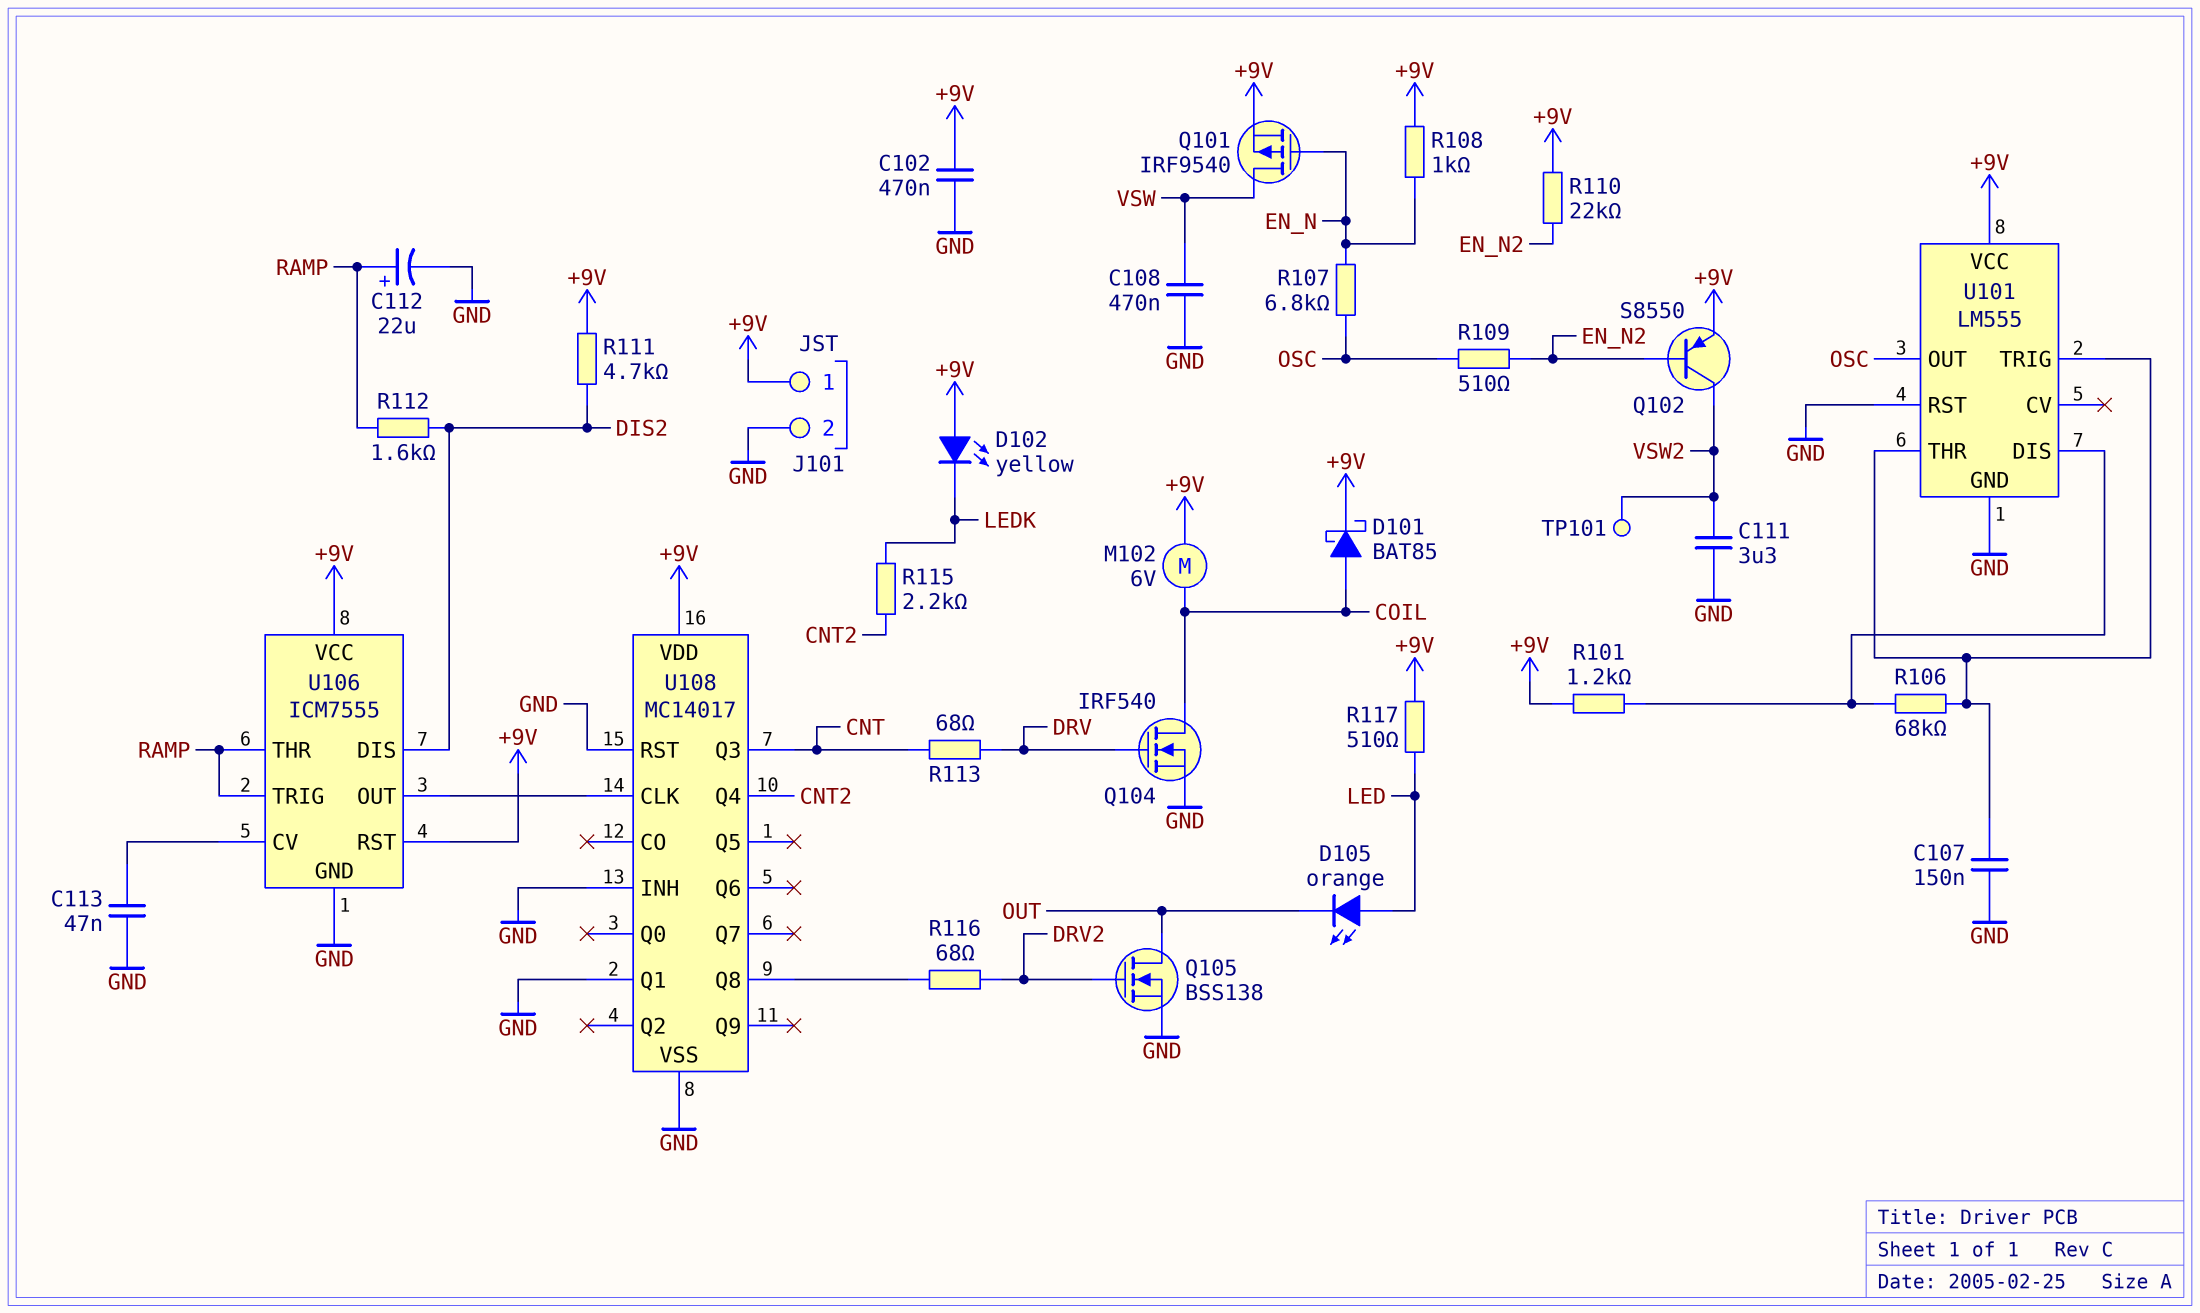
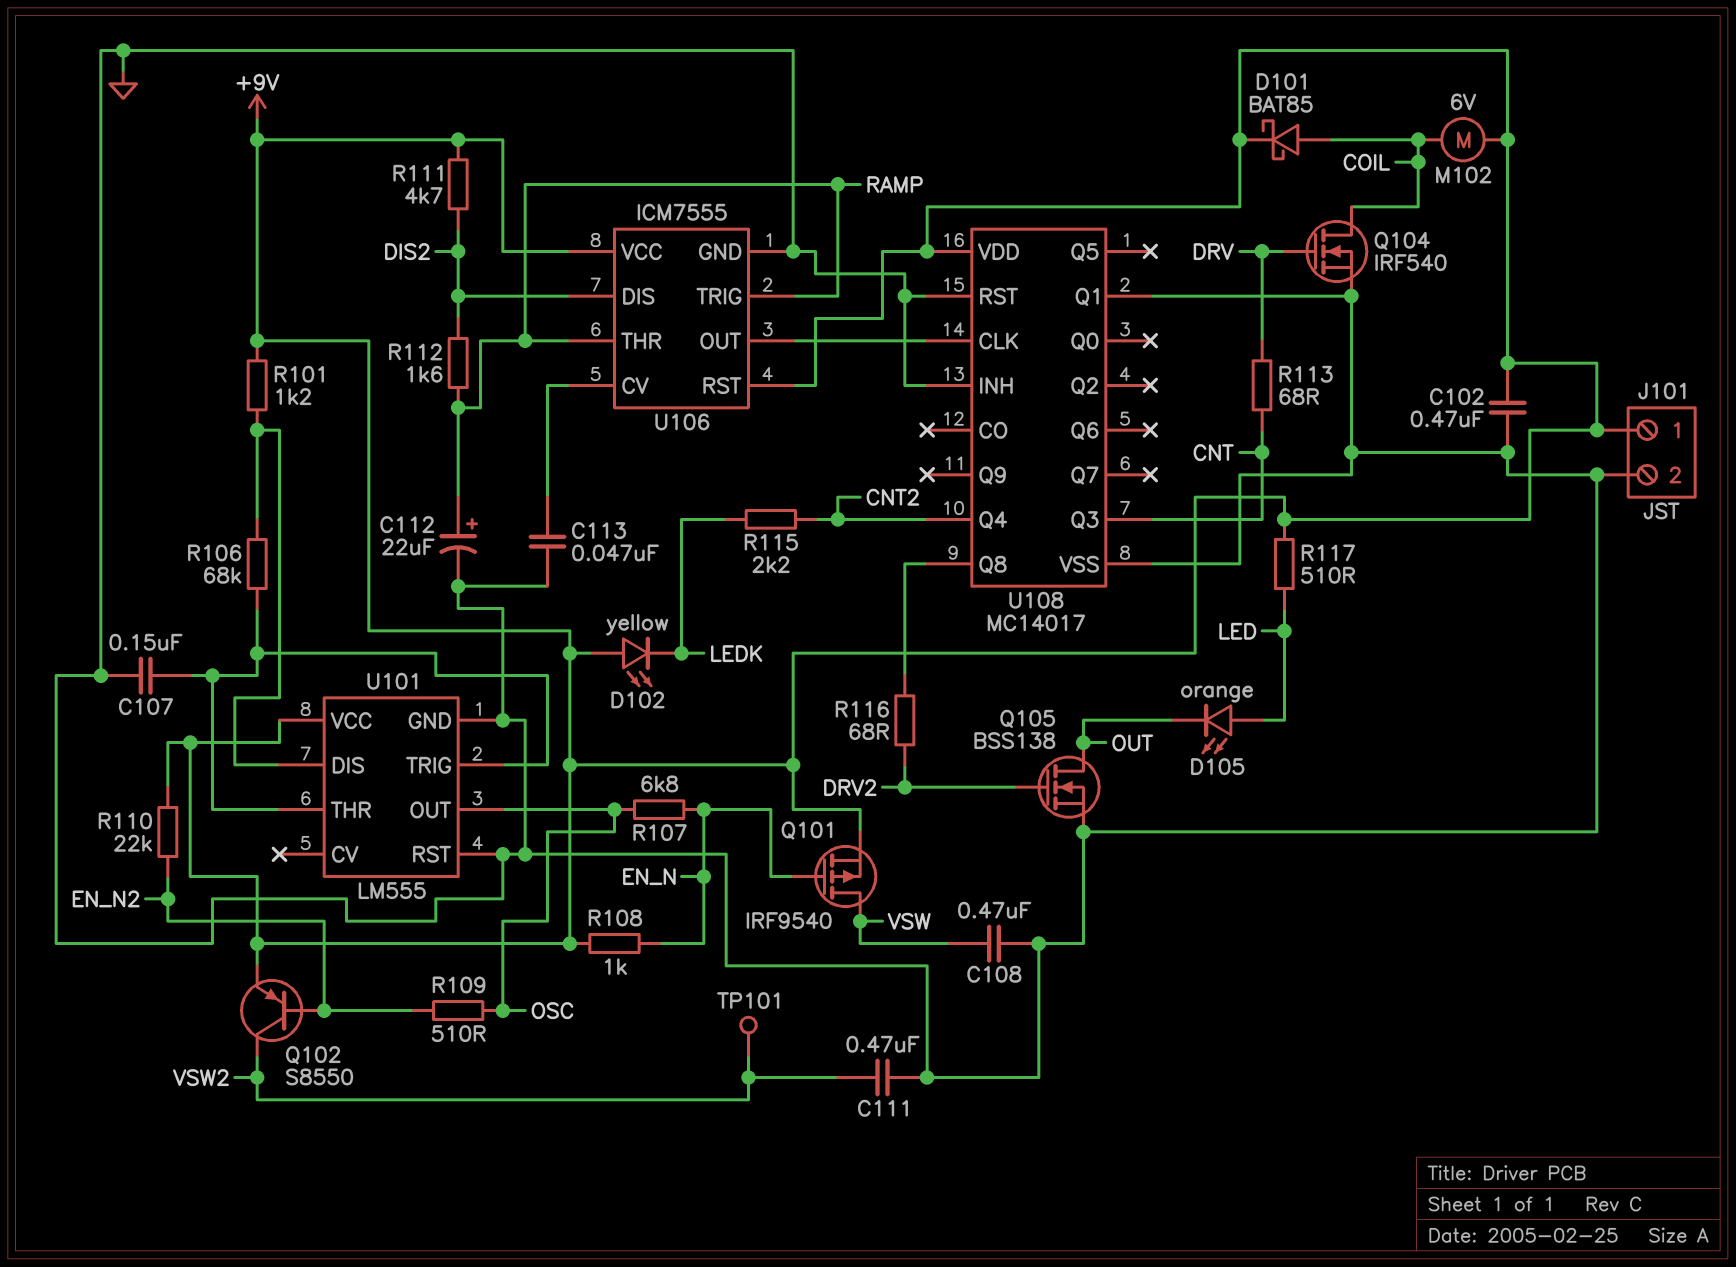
C111: 3.3uF (GND, VSW2) -> 470nF (GND, VSW2)

